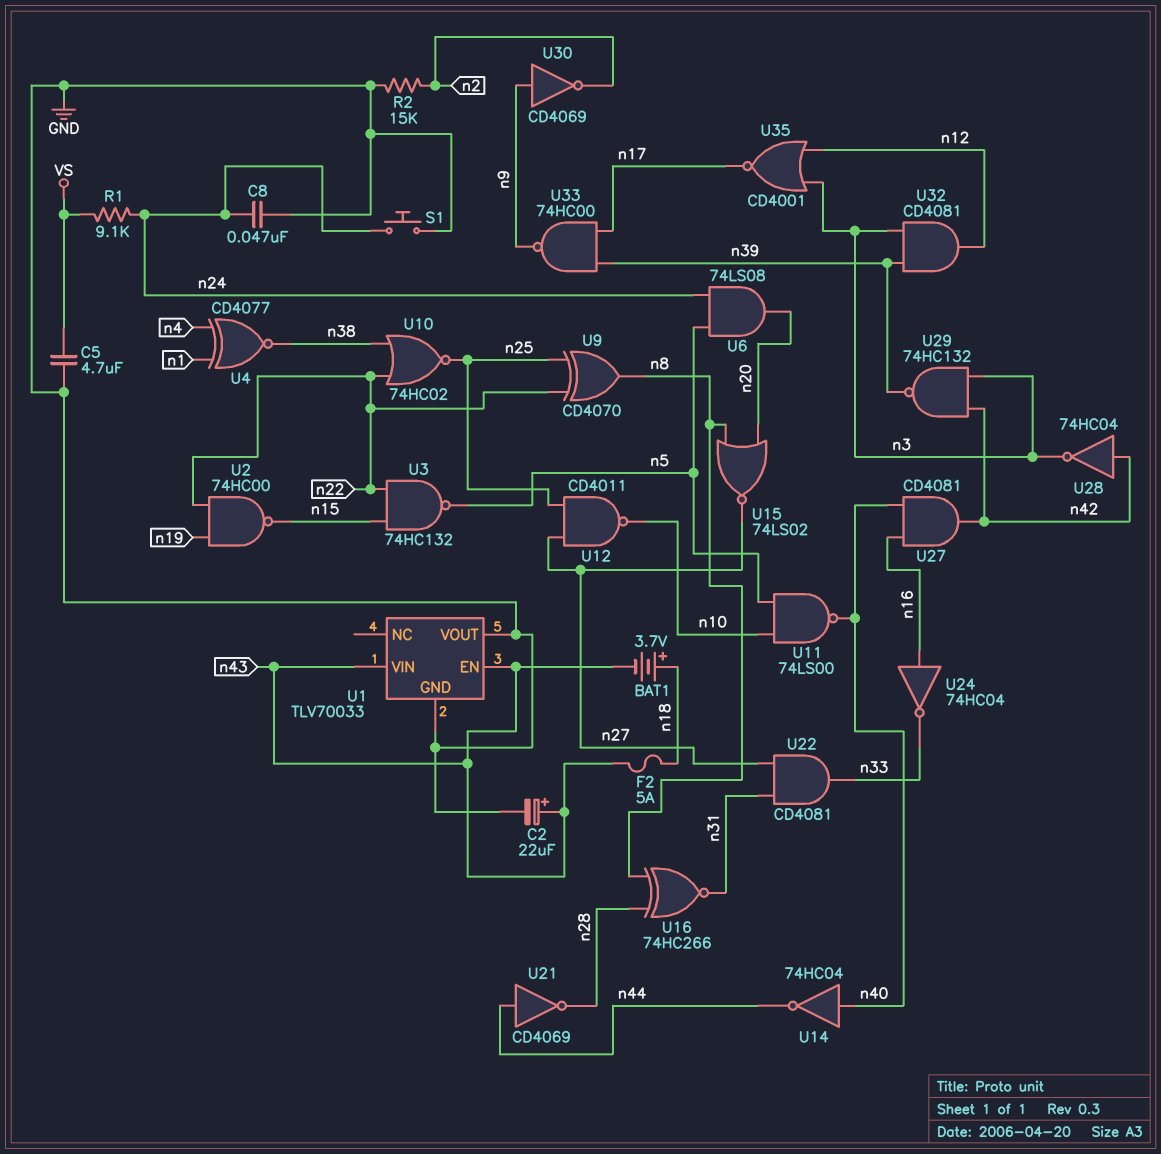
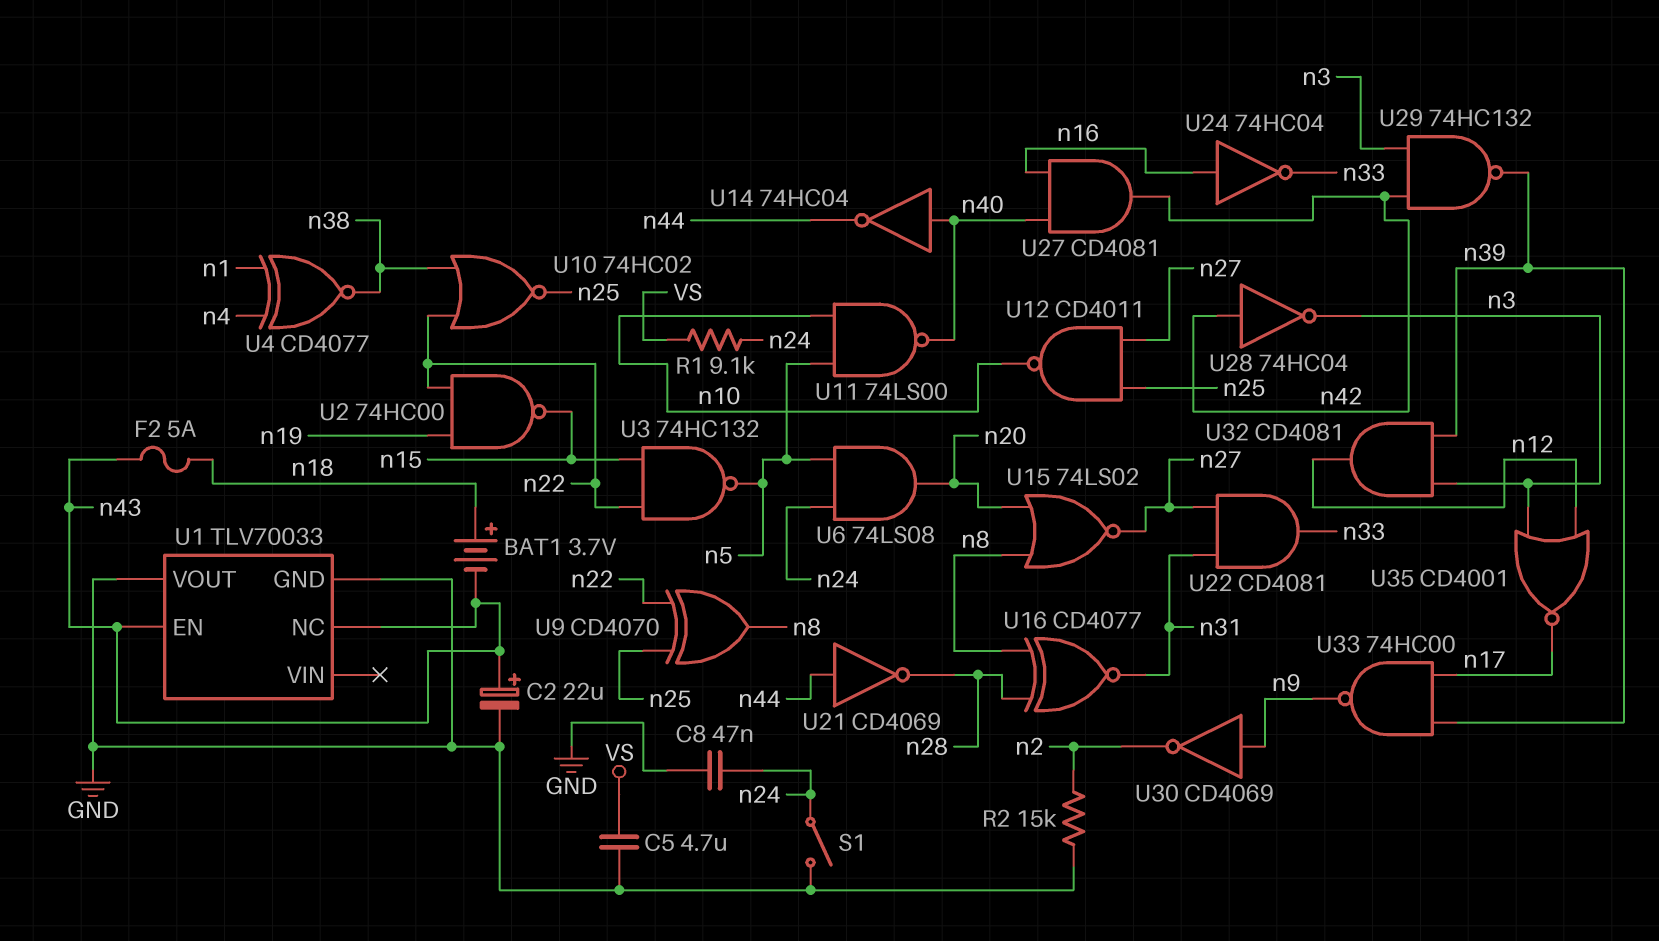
S1: button (GND, n24) -> switch (GND, n24)
U1 pin NC: none -> n43
U1 pin VIN: n43 -> none
U16: XNOR 74HC266 (in n8, in n28, out n31) -> XNOR CD4077 (in n8, in n28, out n31)

